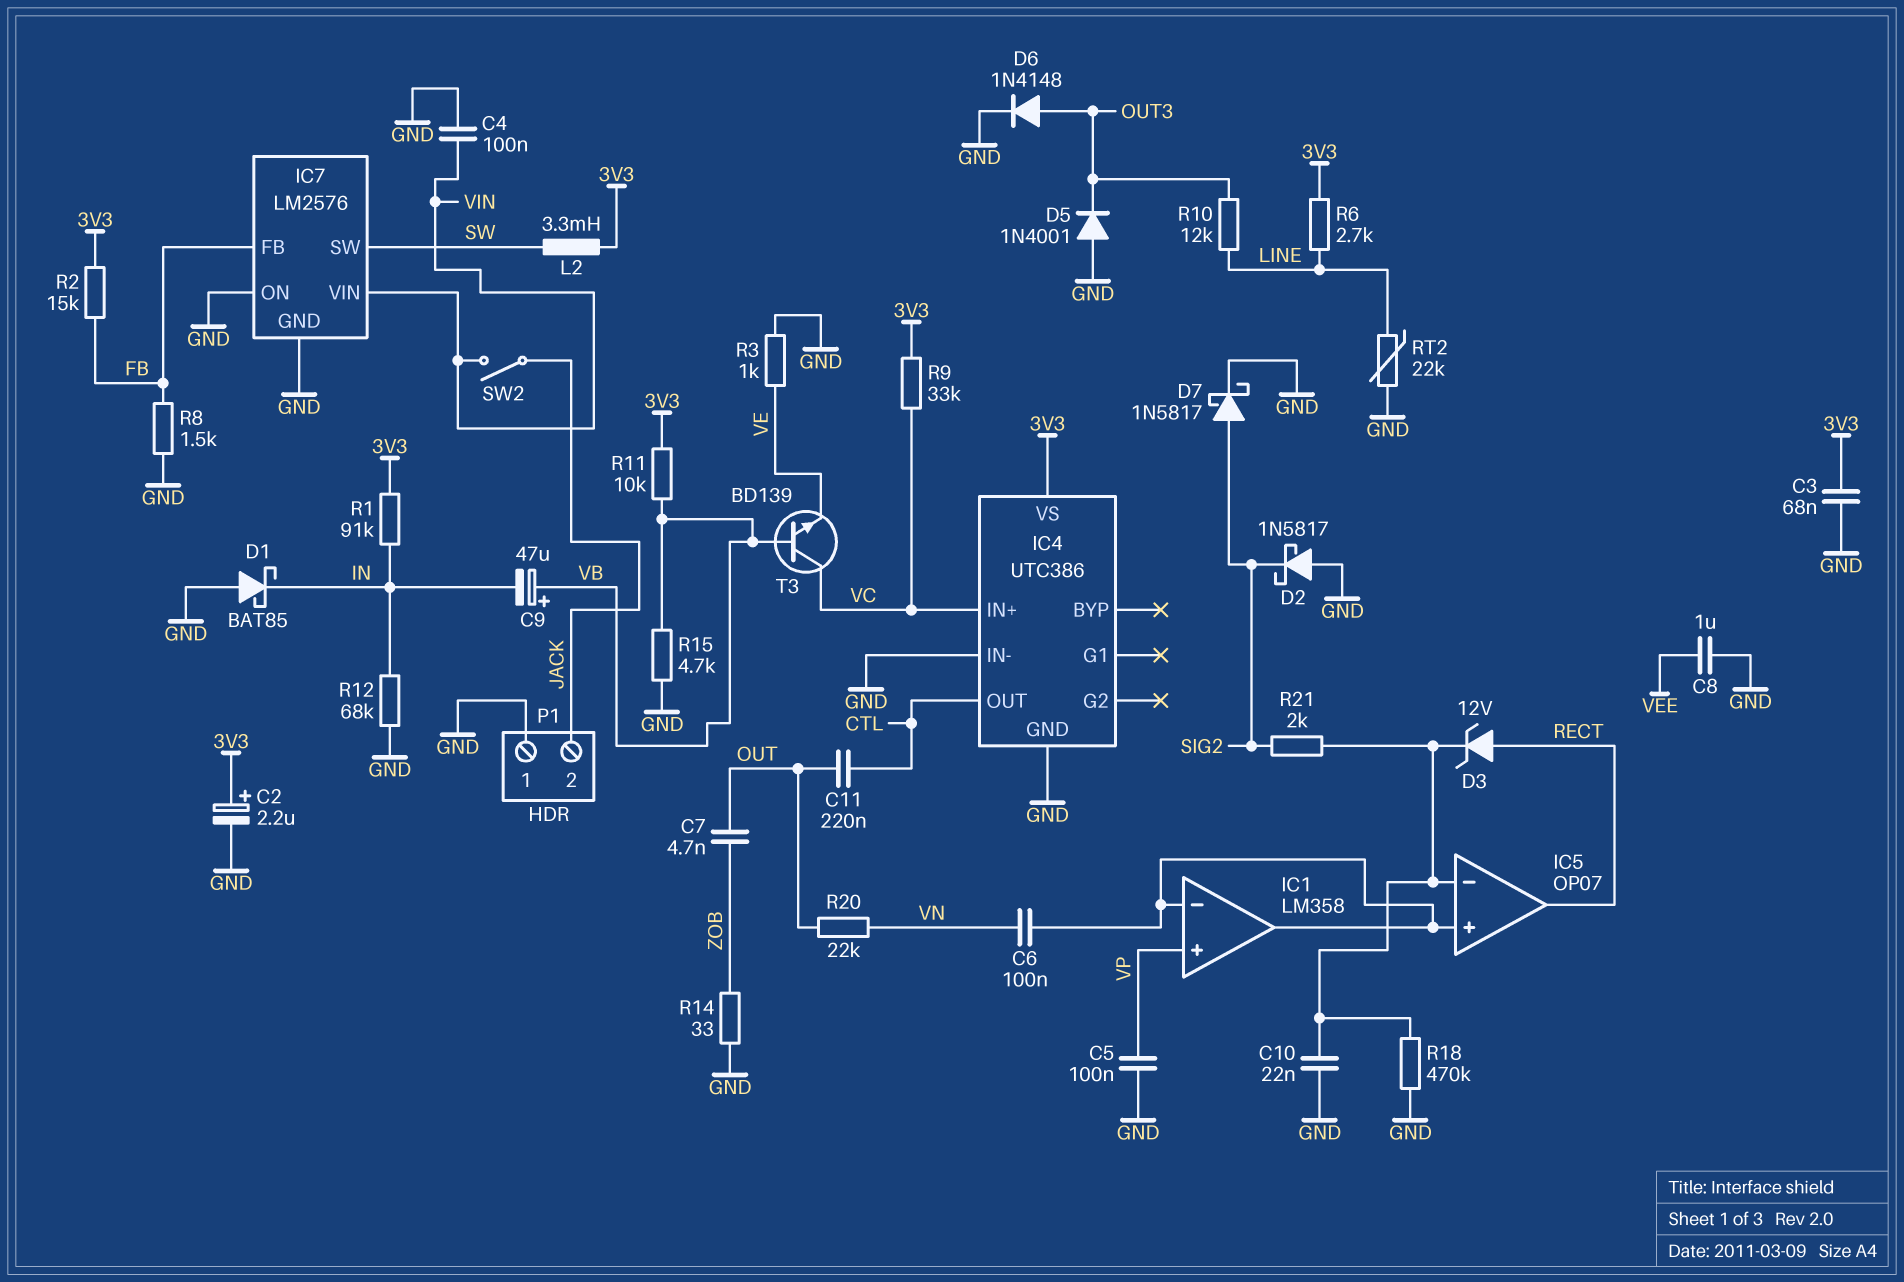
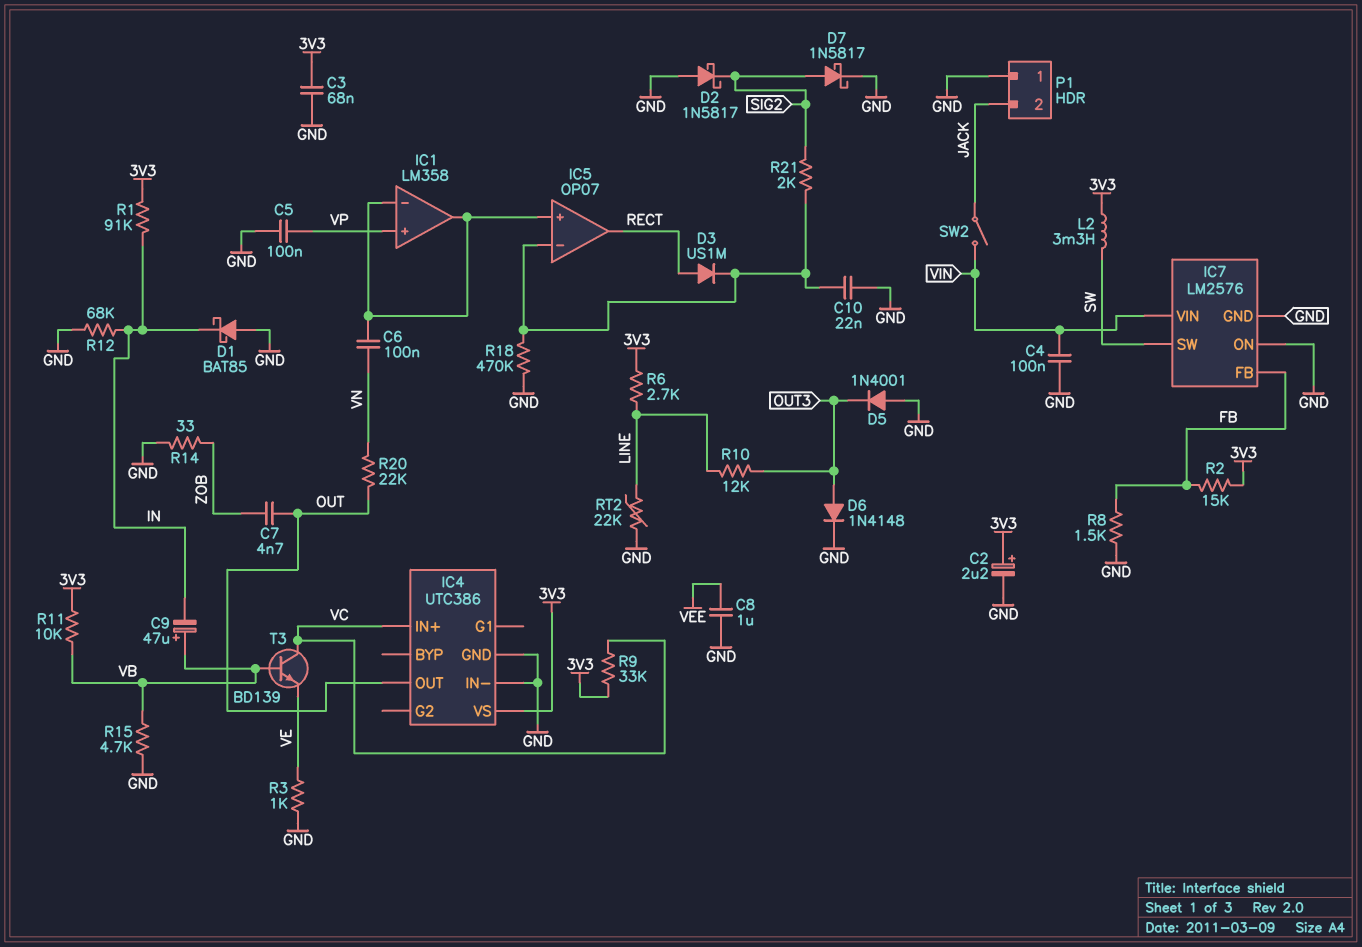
C11: 220nF (CTL, OUT) -> none
D3: zener 12V (A RECT, K IC5/in-) -> diode US1M (A RECT, K IC5/in-)
IC4 pin OUT: CTL -> OUT

